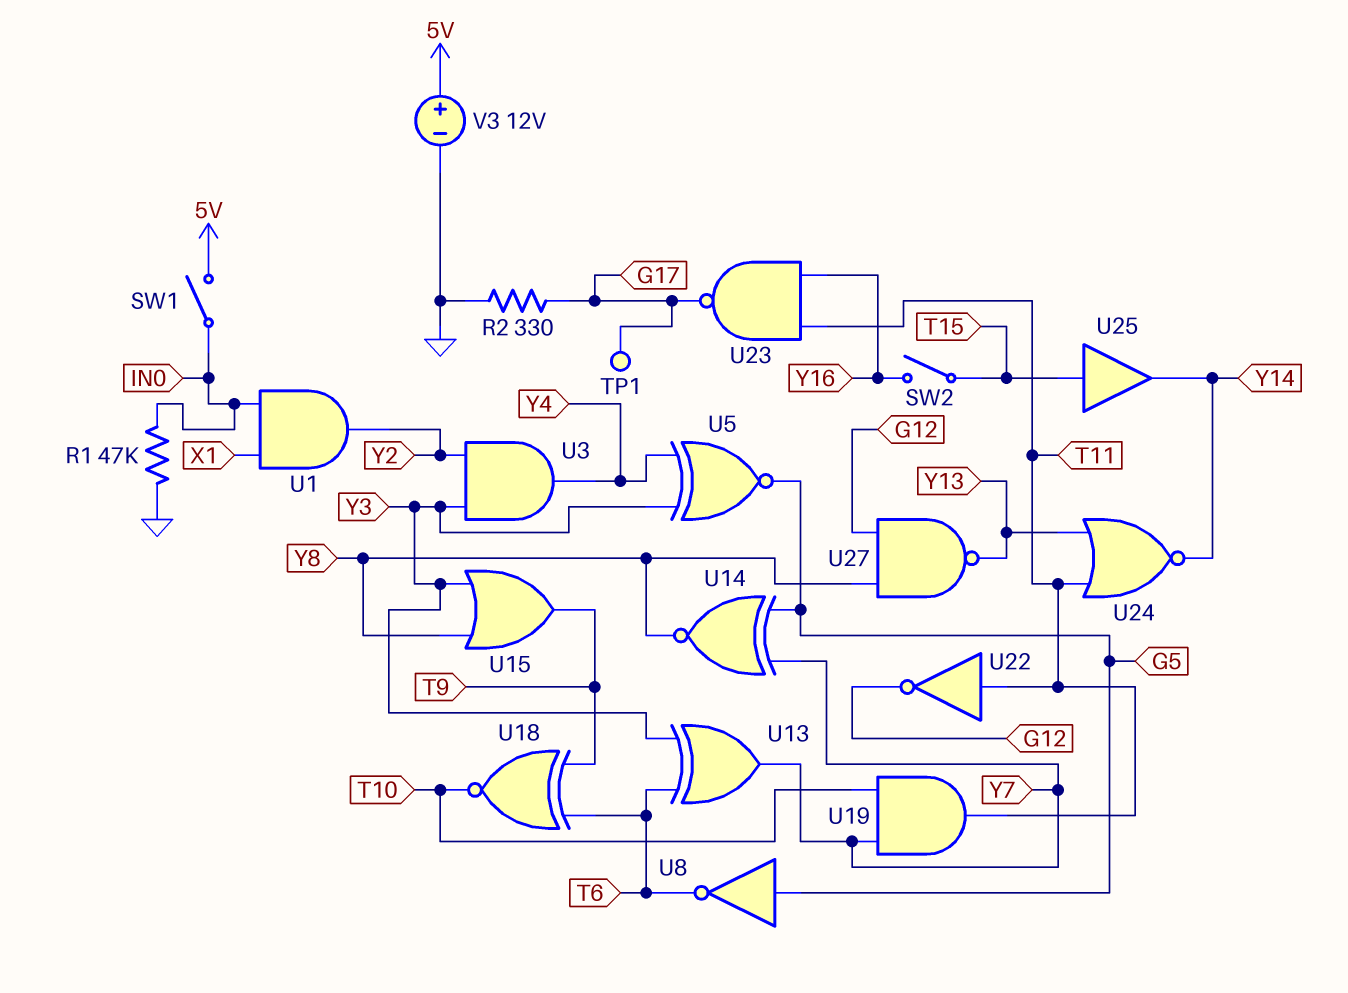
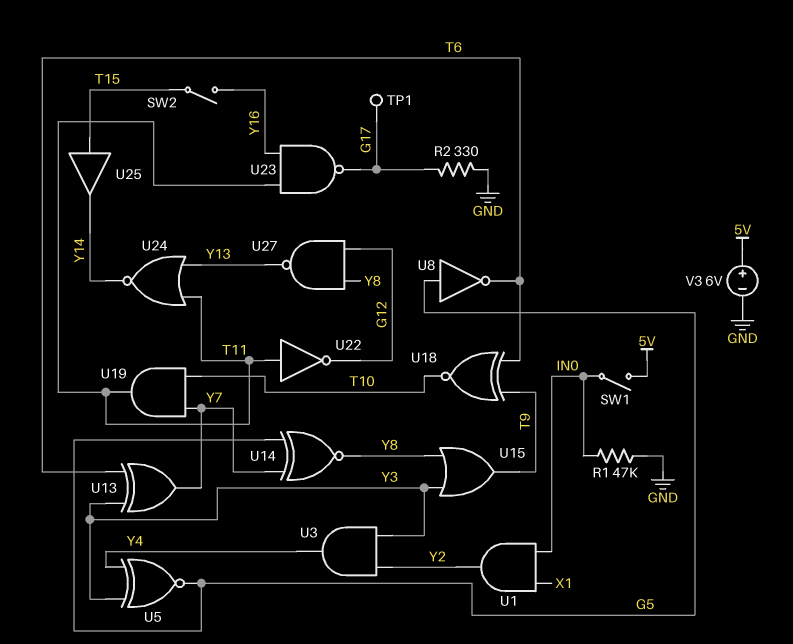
V3: 12V (plus 5V, minus GND) -> 6V (plus 5V, minus GND)

